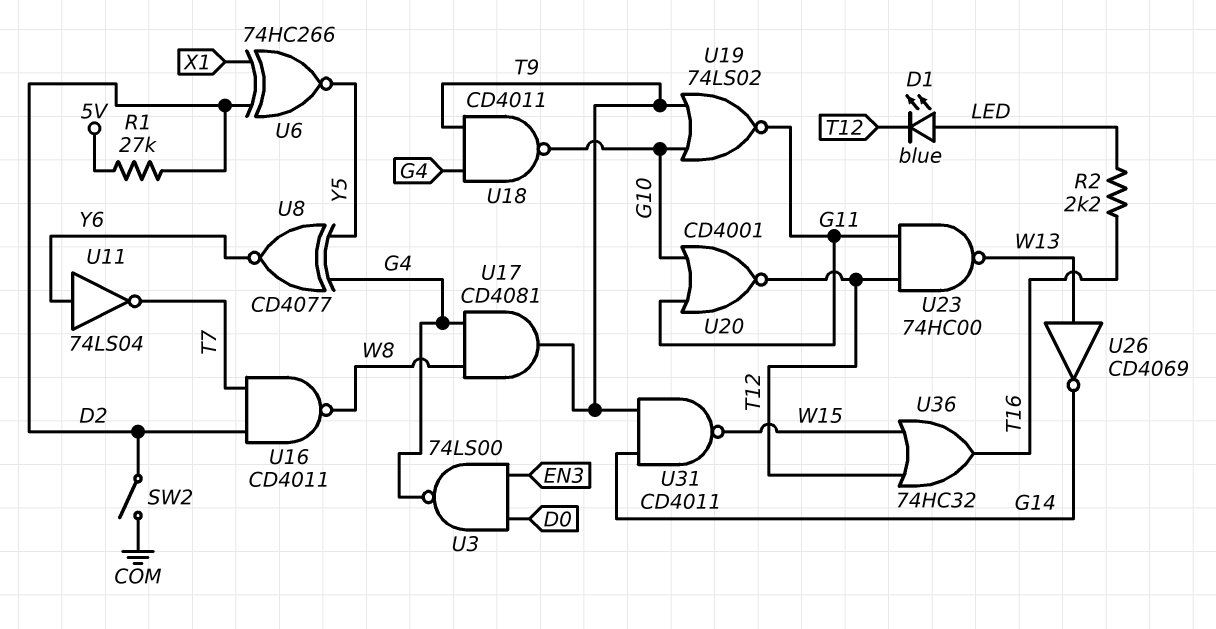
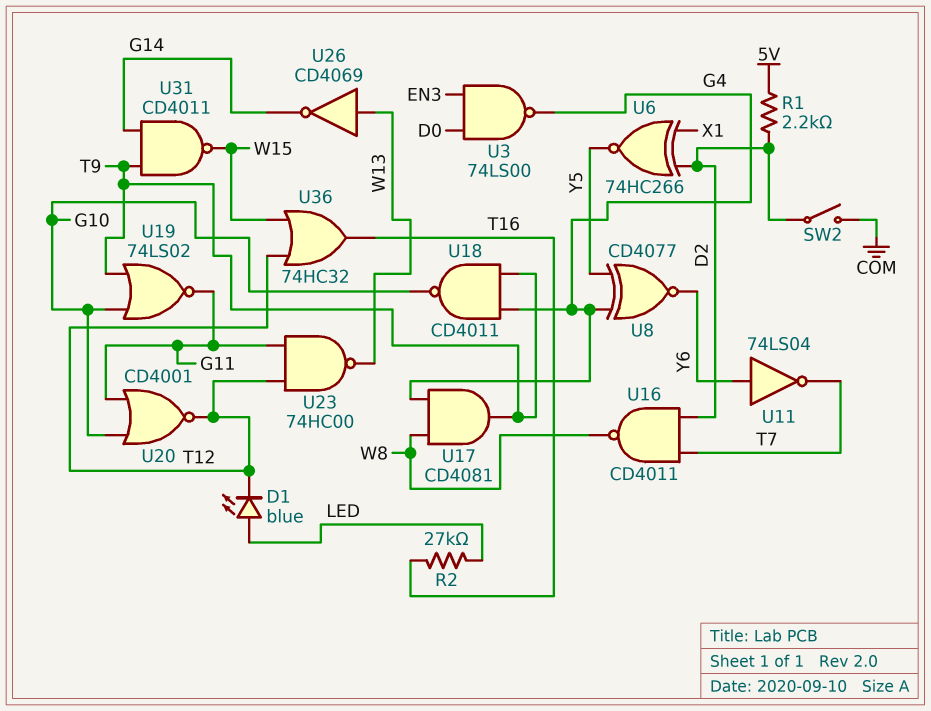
R1: 27k (5V, D2) -> 2.2k (5V, D2)
R2: 2.2k (LED, T16) -> 27k (LED, T16)

